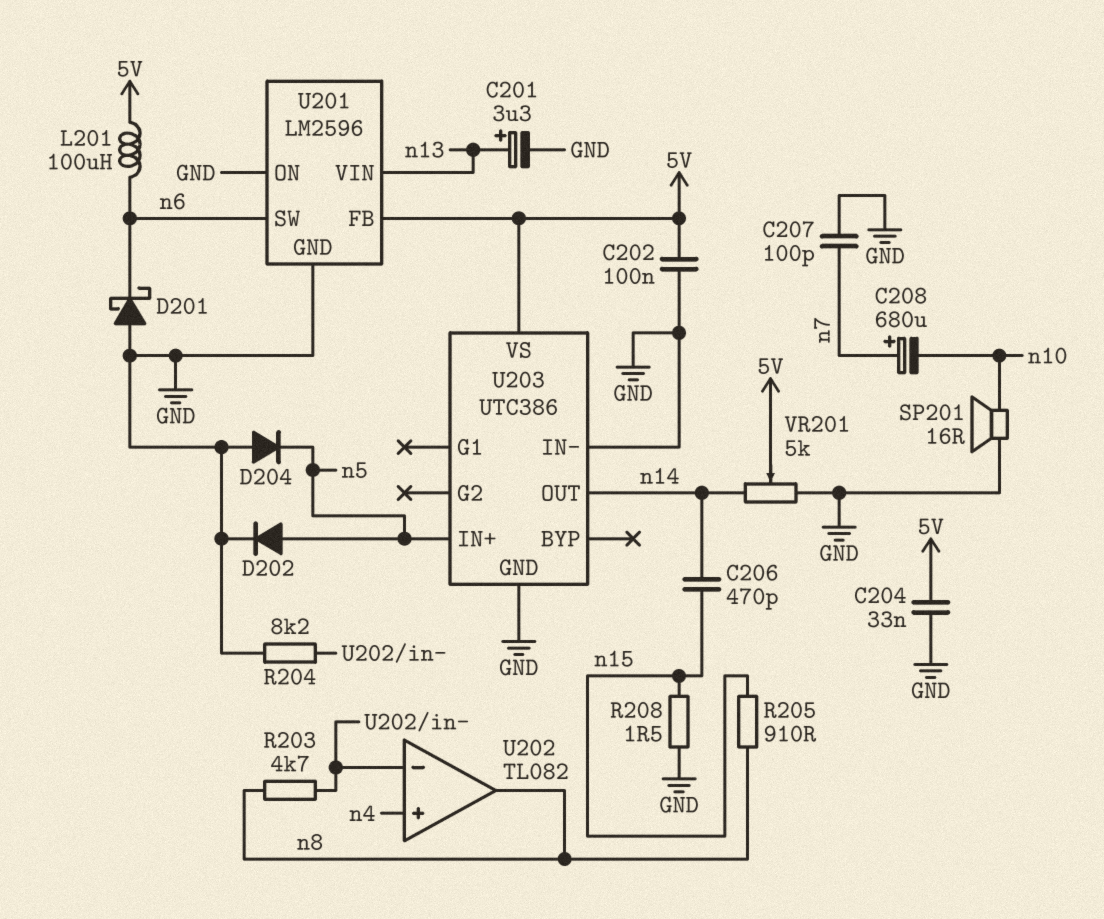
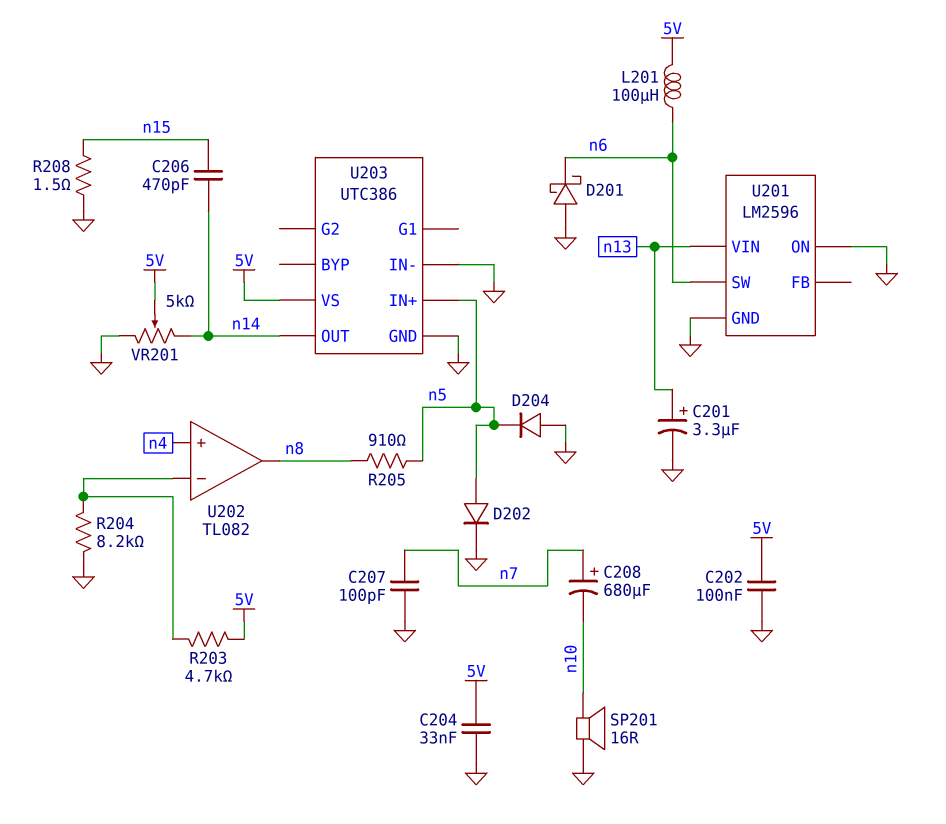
R203: 4.7k (U202/in-, n8) -> 4.7k (5V, U202/in-)
R205: 910 (n8, n15) -> 910 (n5, n8)
U201 pin FB: 5V -> none

